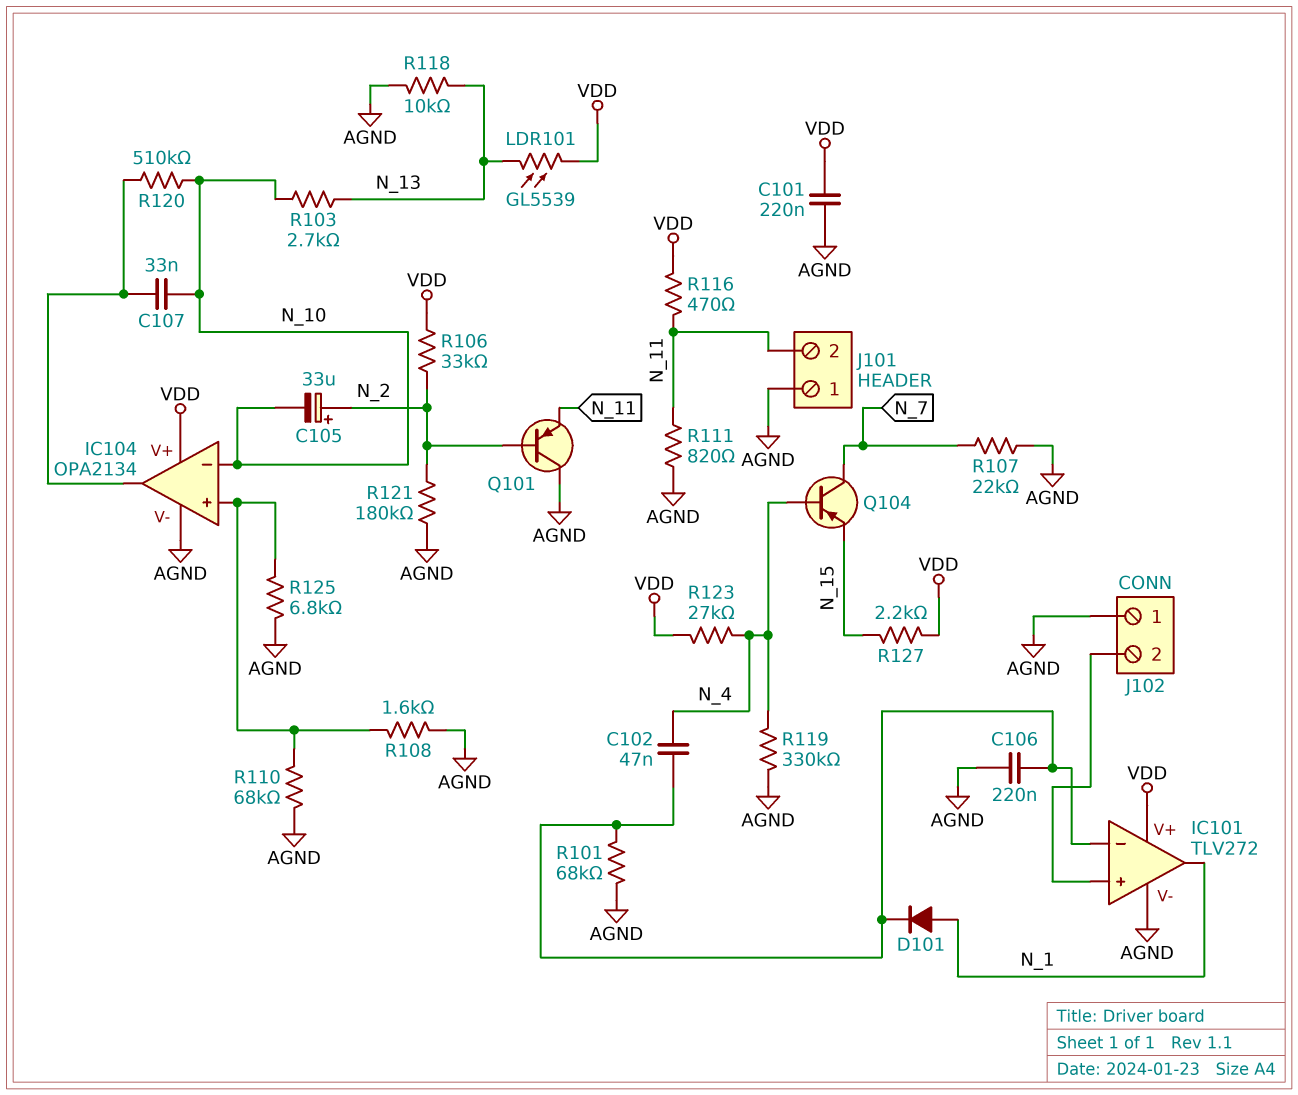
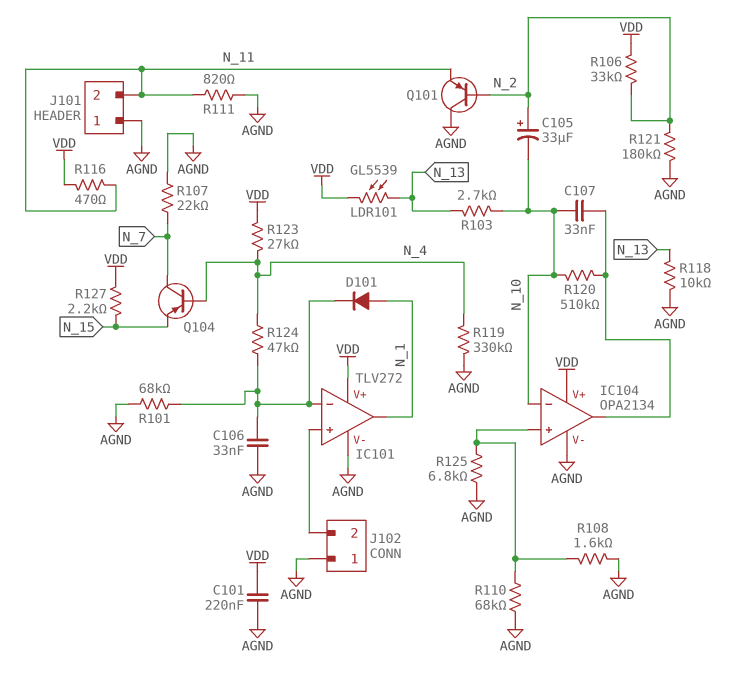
C102: 47nF (IC101/in-, N_4) -> none
C106: 220nF (AGND, IC101/in-) -> 33nF (AGND, IC101/in-)
R124: none -> 47k (IC101/in-, N_4)

